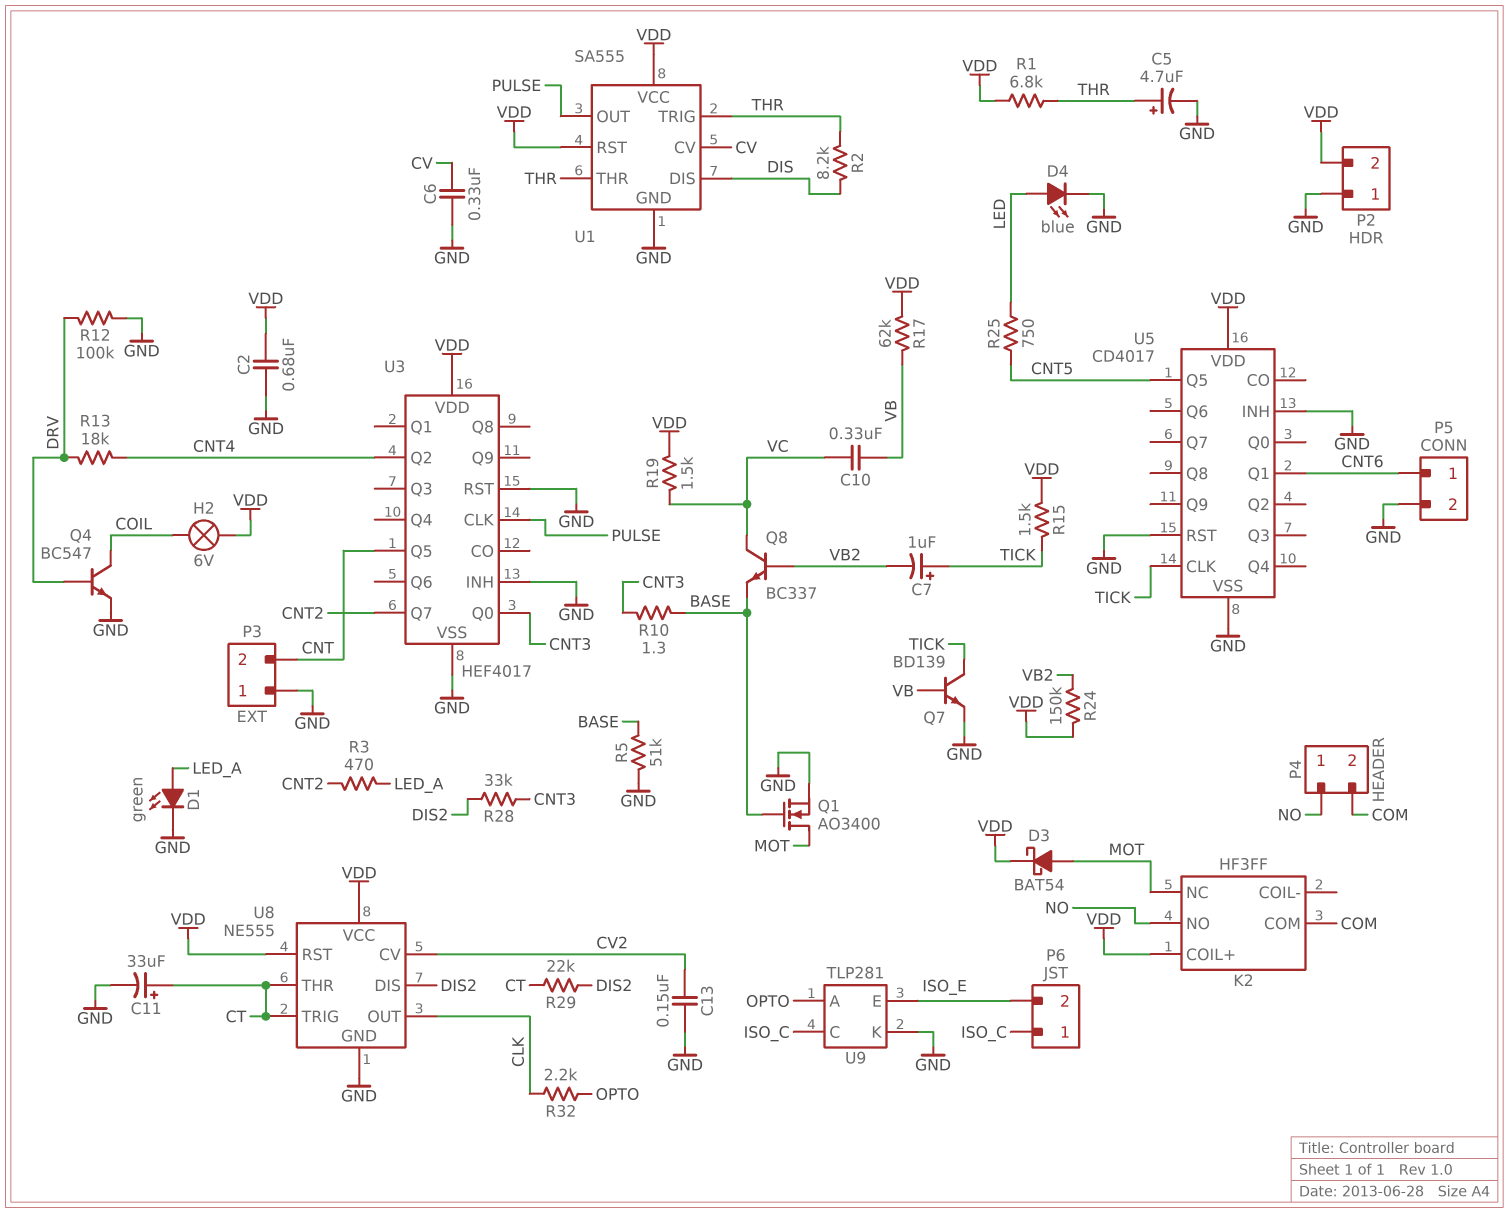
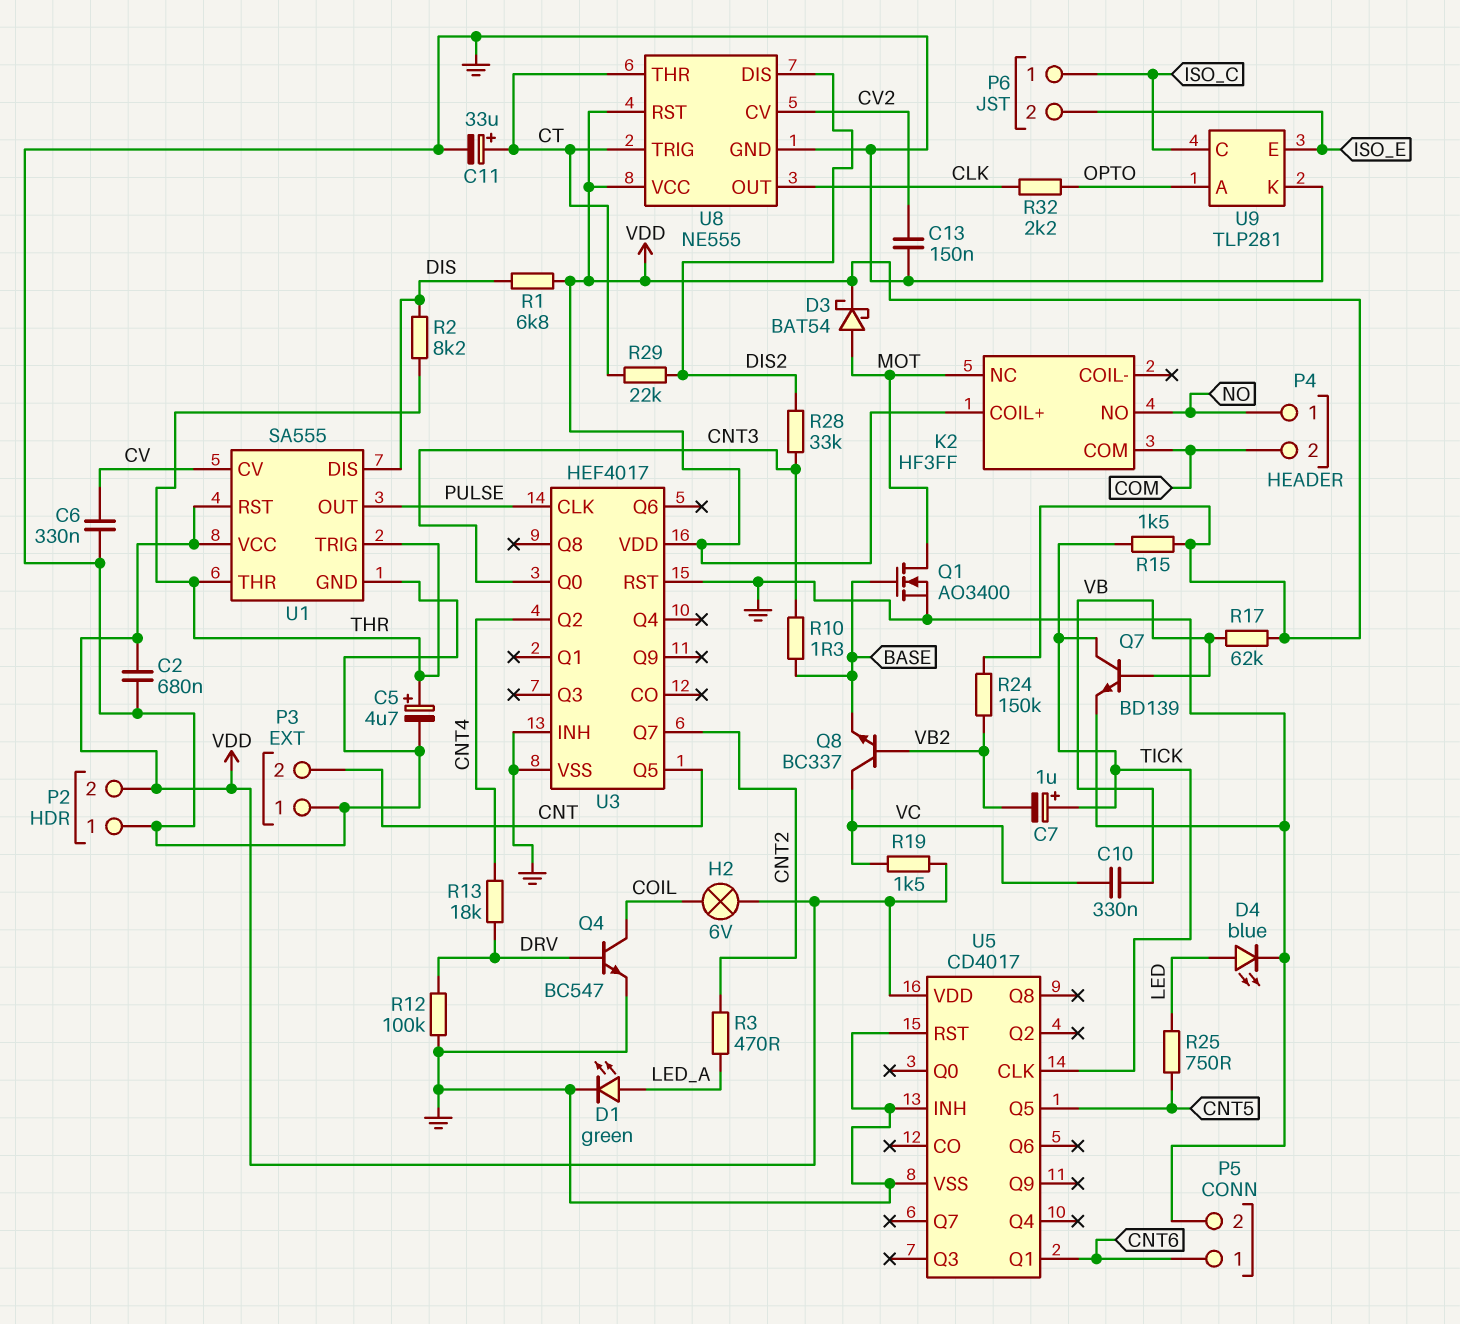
R1: 6.8k (THR, VDD) -> 6.8k (DIS, VDD)
R5: 51k (BASE, GND) -> none

